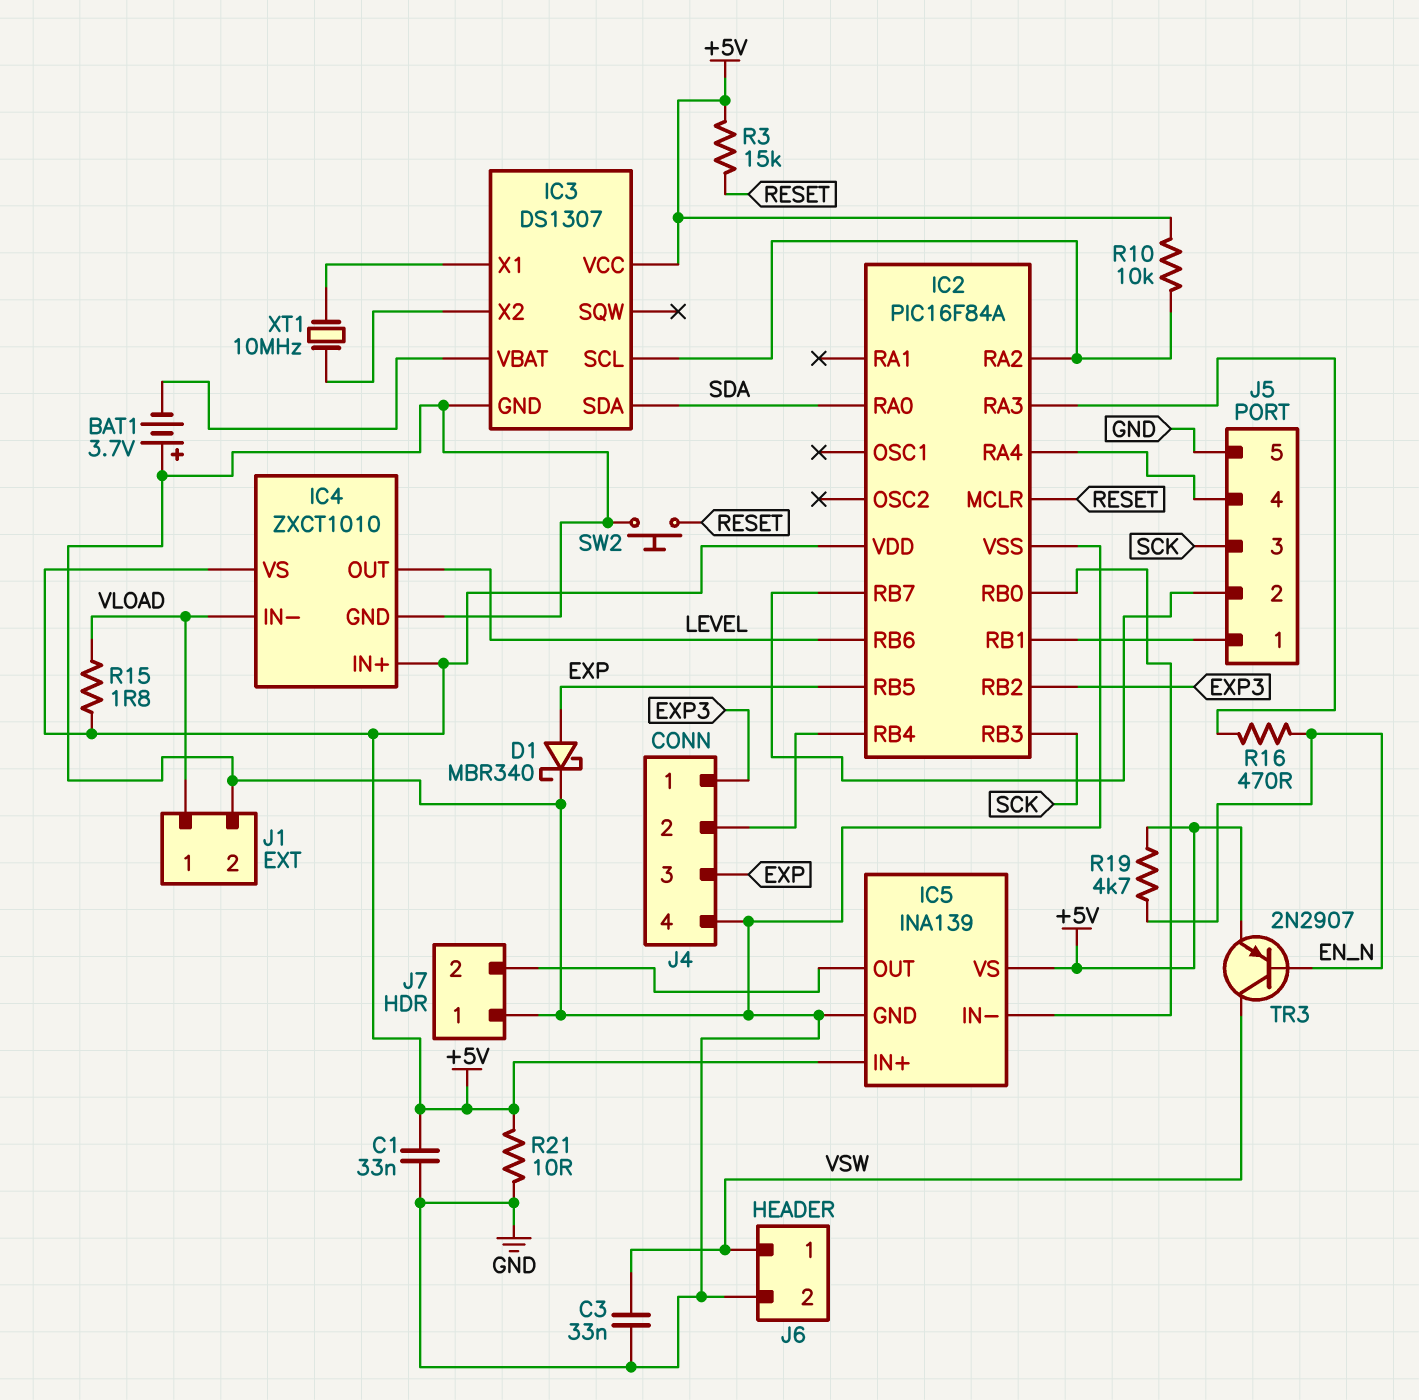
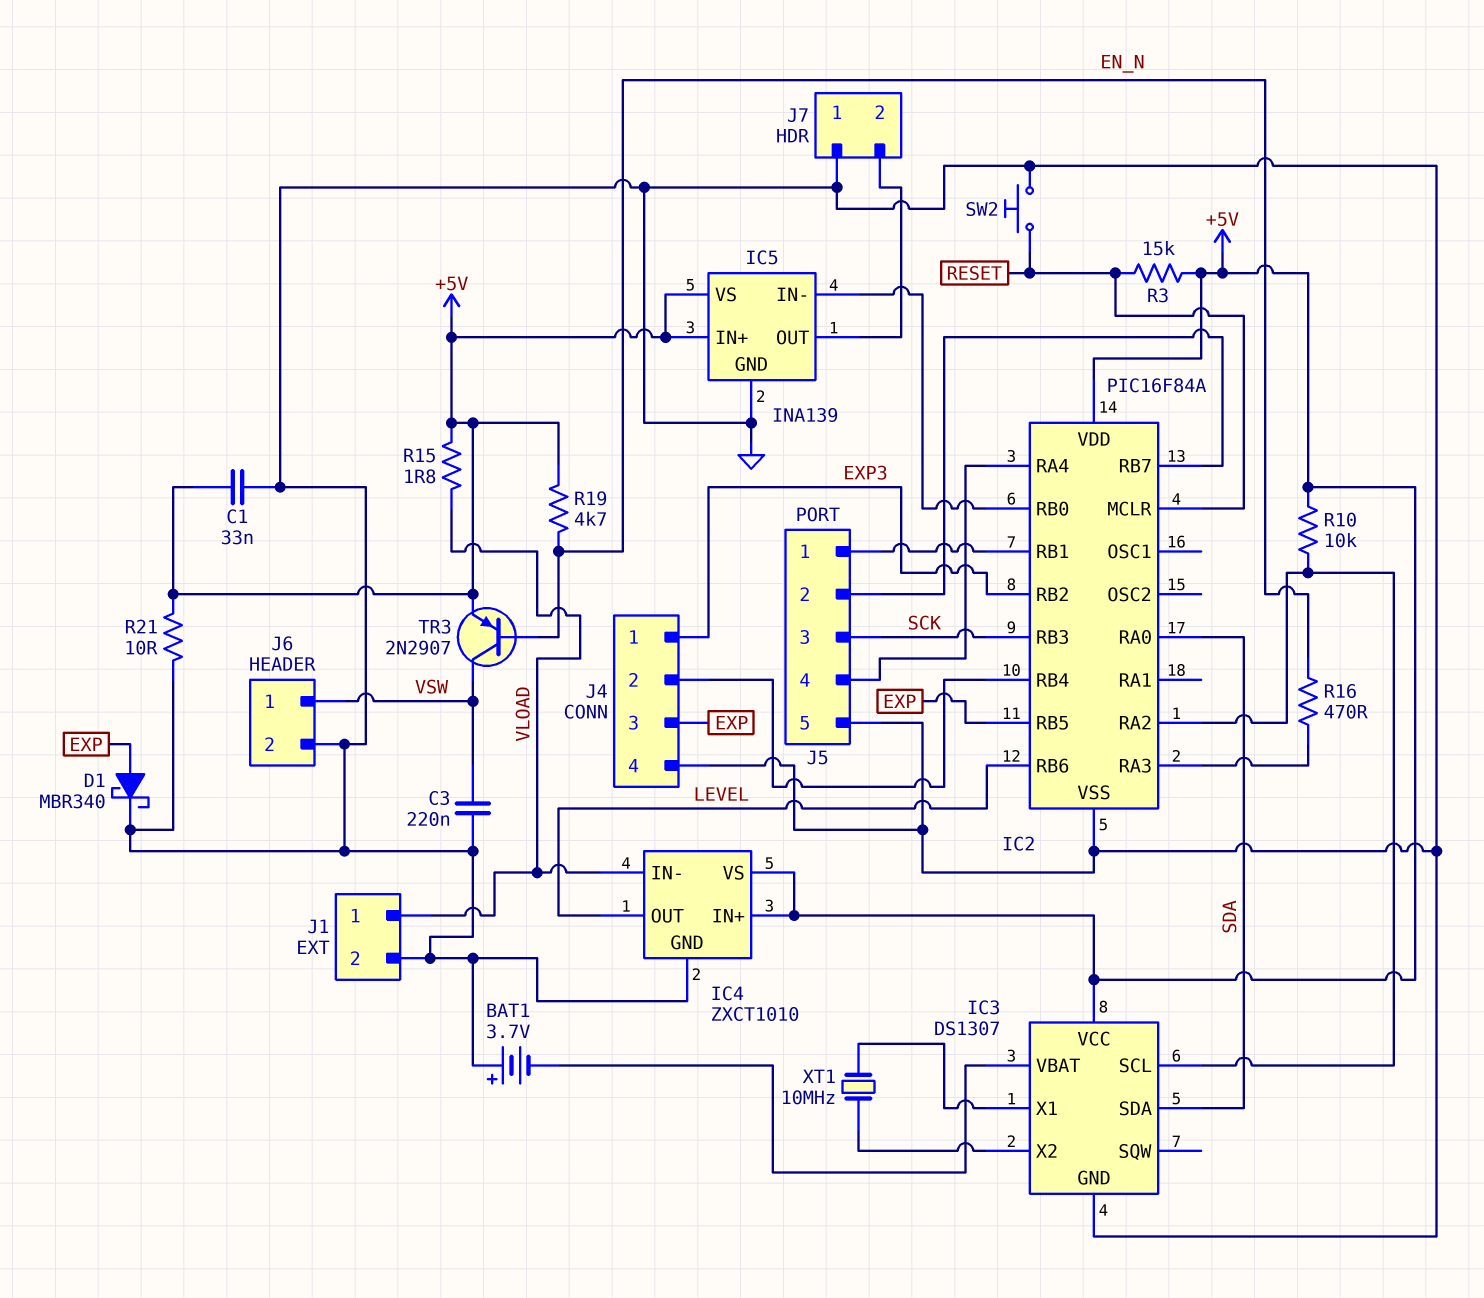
C3: 33nF (GND, VSW) -> 220nF (GND, VSW)

